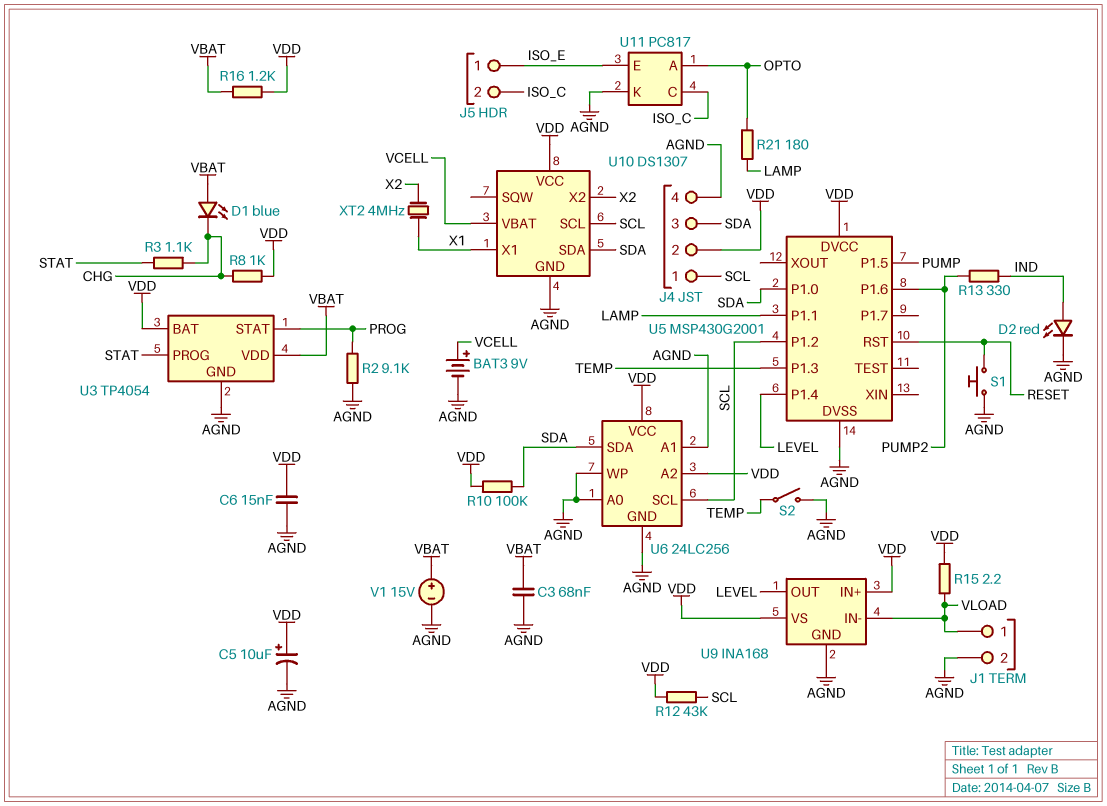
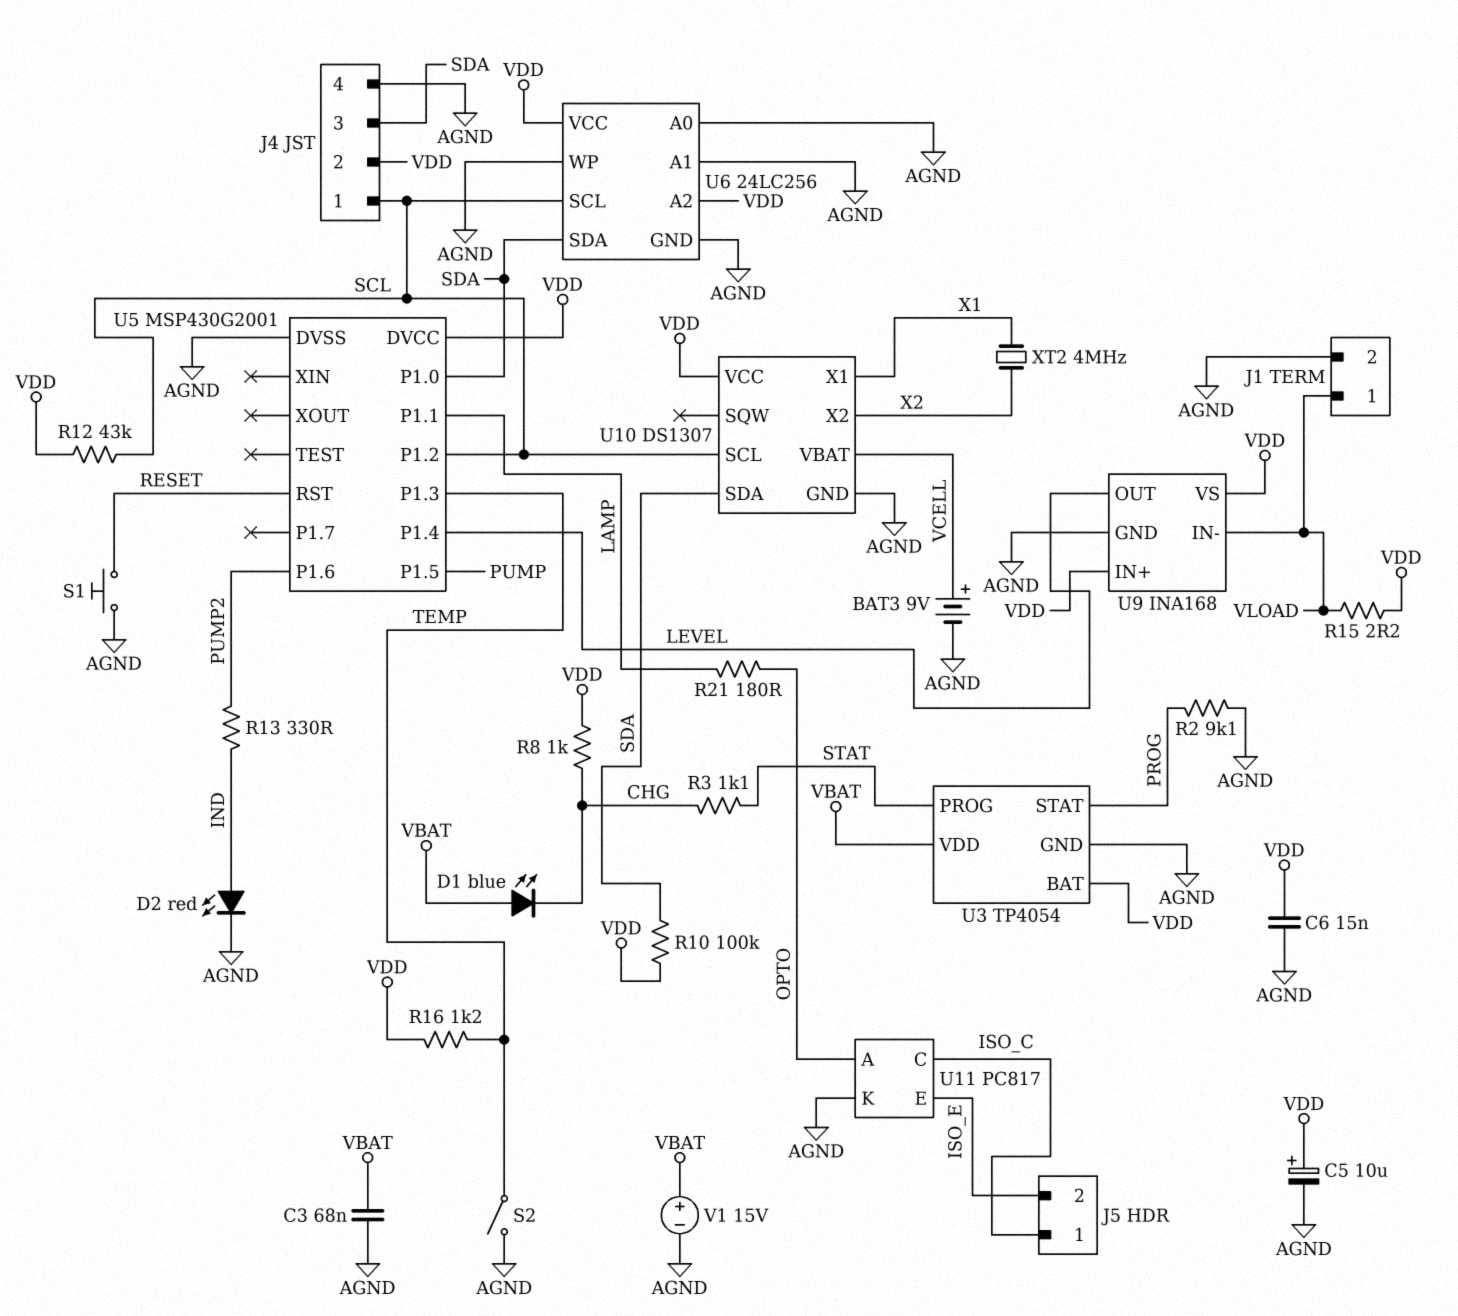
J5 pin 1: ISO_E -> ISO_C
J5 pin 2: ISO_C -> ISO_E
R16: 1.2k (VBAT, VDD) -> 1.2k (TEMP, VDD)

